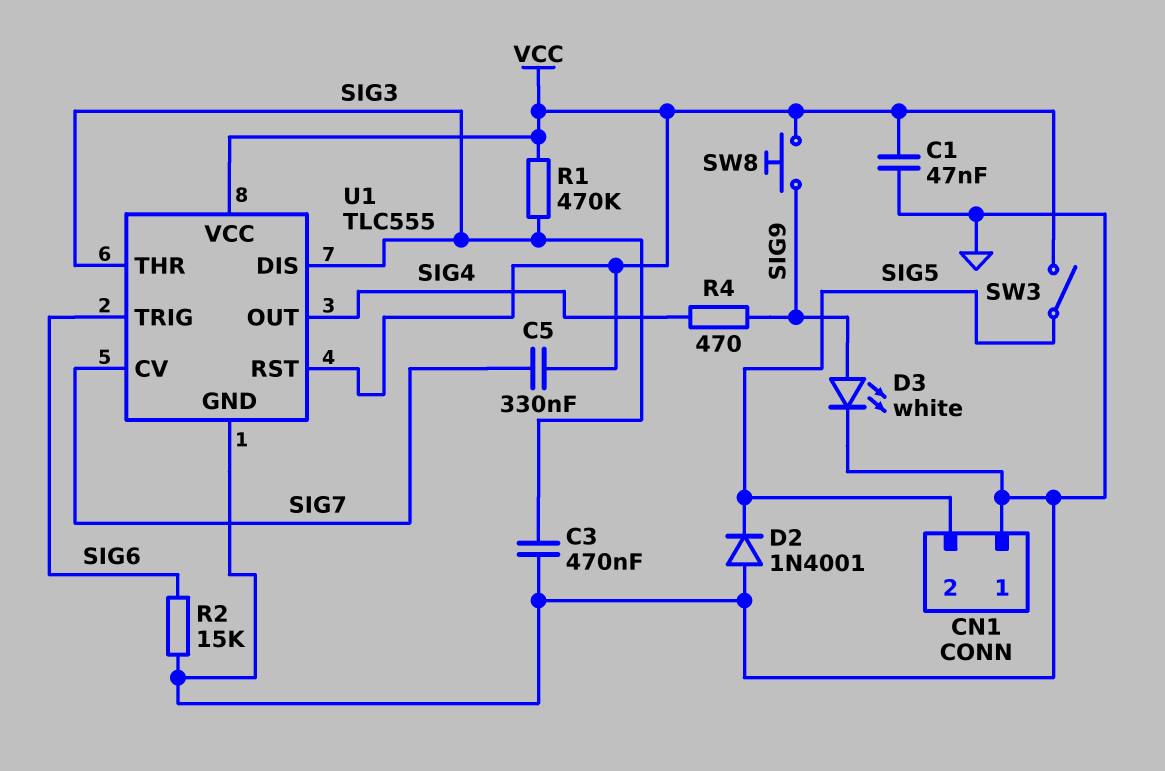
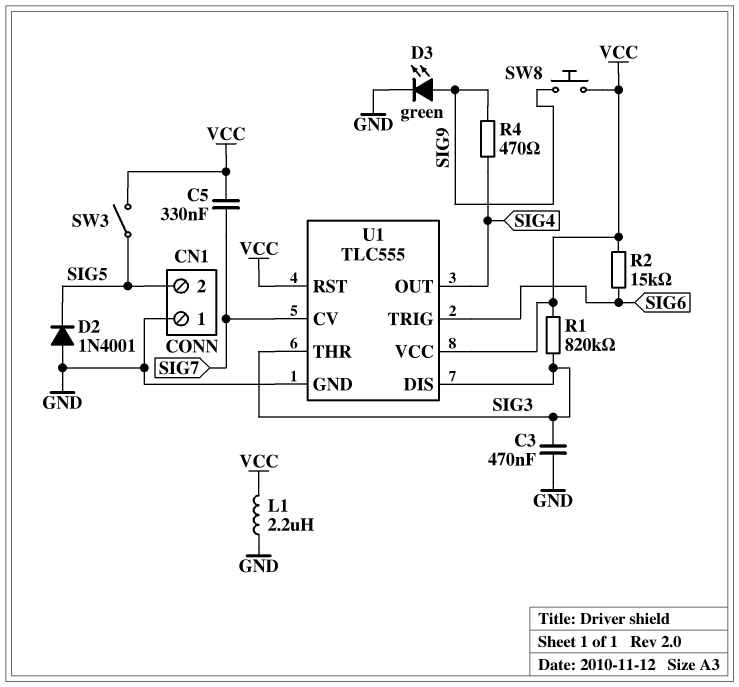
C1: 47nF (GND, VCC) -> none
D3: LED white (A SIG9, K GND) -> LED green (A SIG9, K GND)
L1: none -> 2.2uH (GND, VCC)
R1: 470k (SIG3, VCC) -> 820k (SIG3, VCC)
R2: 15k (GND, SIG6) -> 15k (SIG6, VCC)

